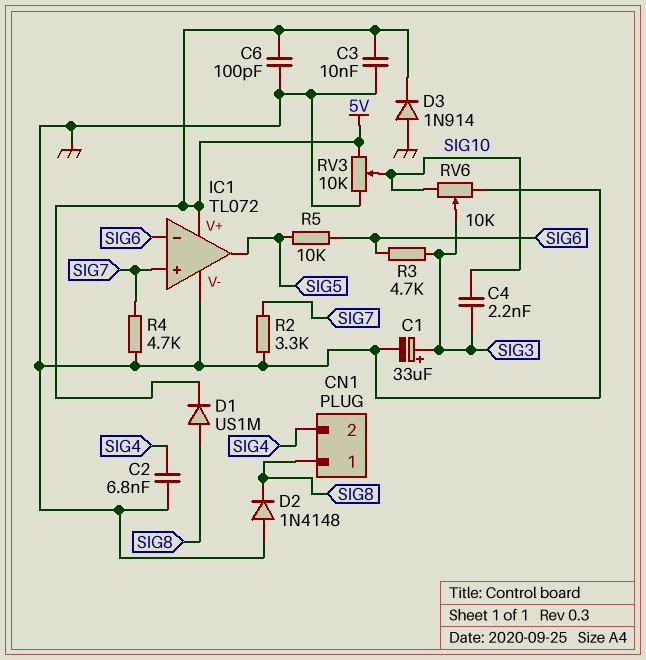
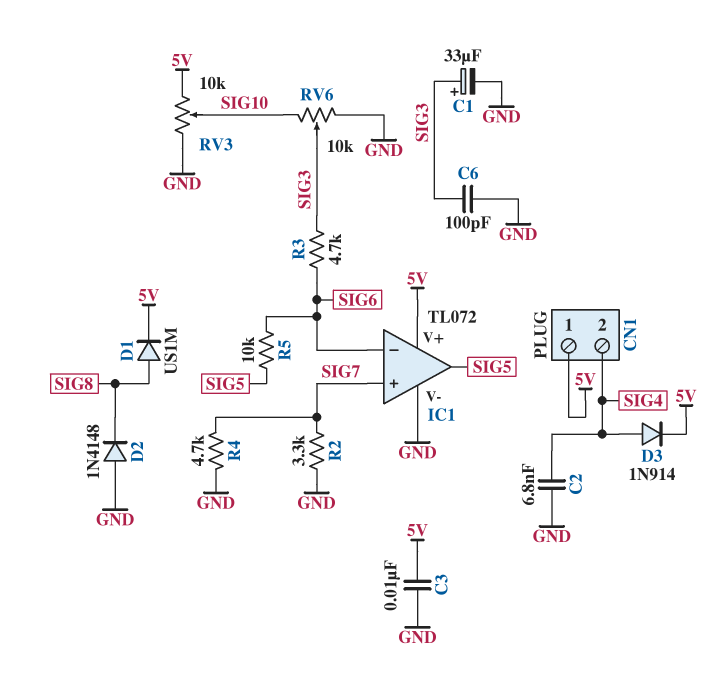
C4: 2.2nF (SIG3, SIG10) -> none
C6: 100pF (5V, GND) -> 100pF (GND, SIG3)
CN1 pin 1: SIG8 -> 5V
D3: diode 1N914 (A GND, K 5V) -> diode 1N914 (A SIG4, K 5V)

